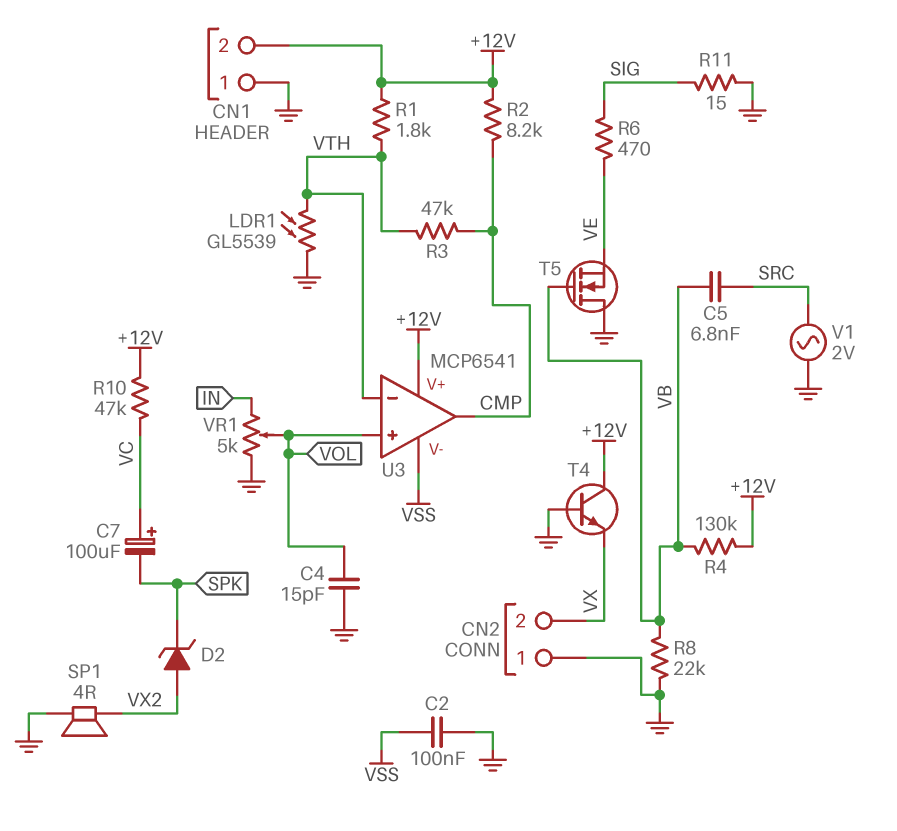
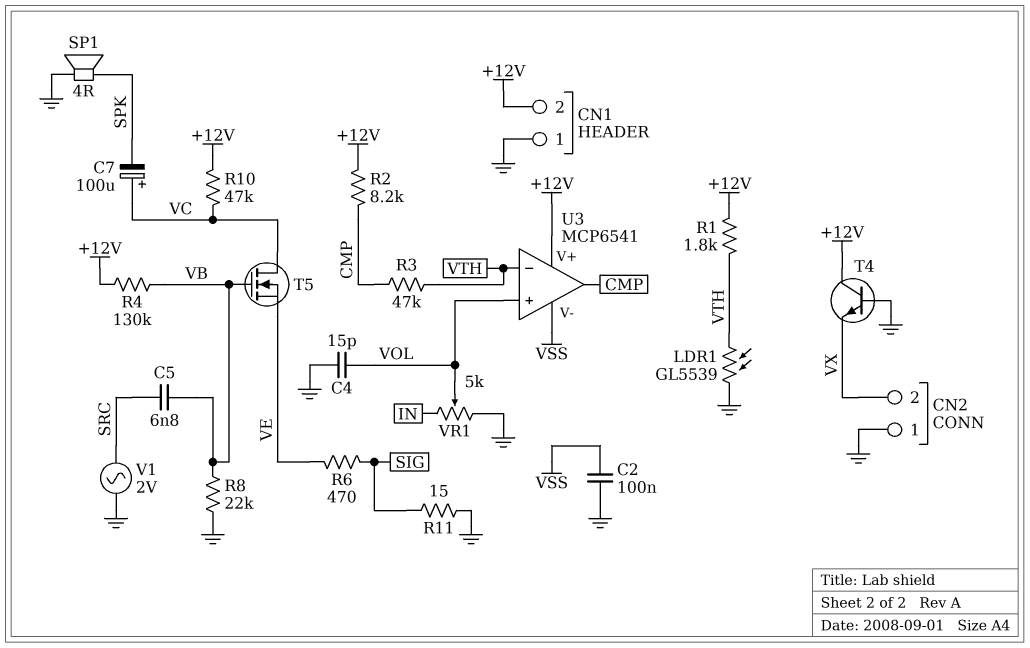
D2: zener (A VX2, K SPK) -> none
SP1: speaker 4R (GND, VX2) -> speaker 4R (GND, SPK)
T5: NMOS (G VB, D GND, S VE) -> NMOS (G VB, D VC, S VE)

